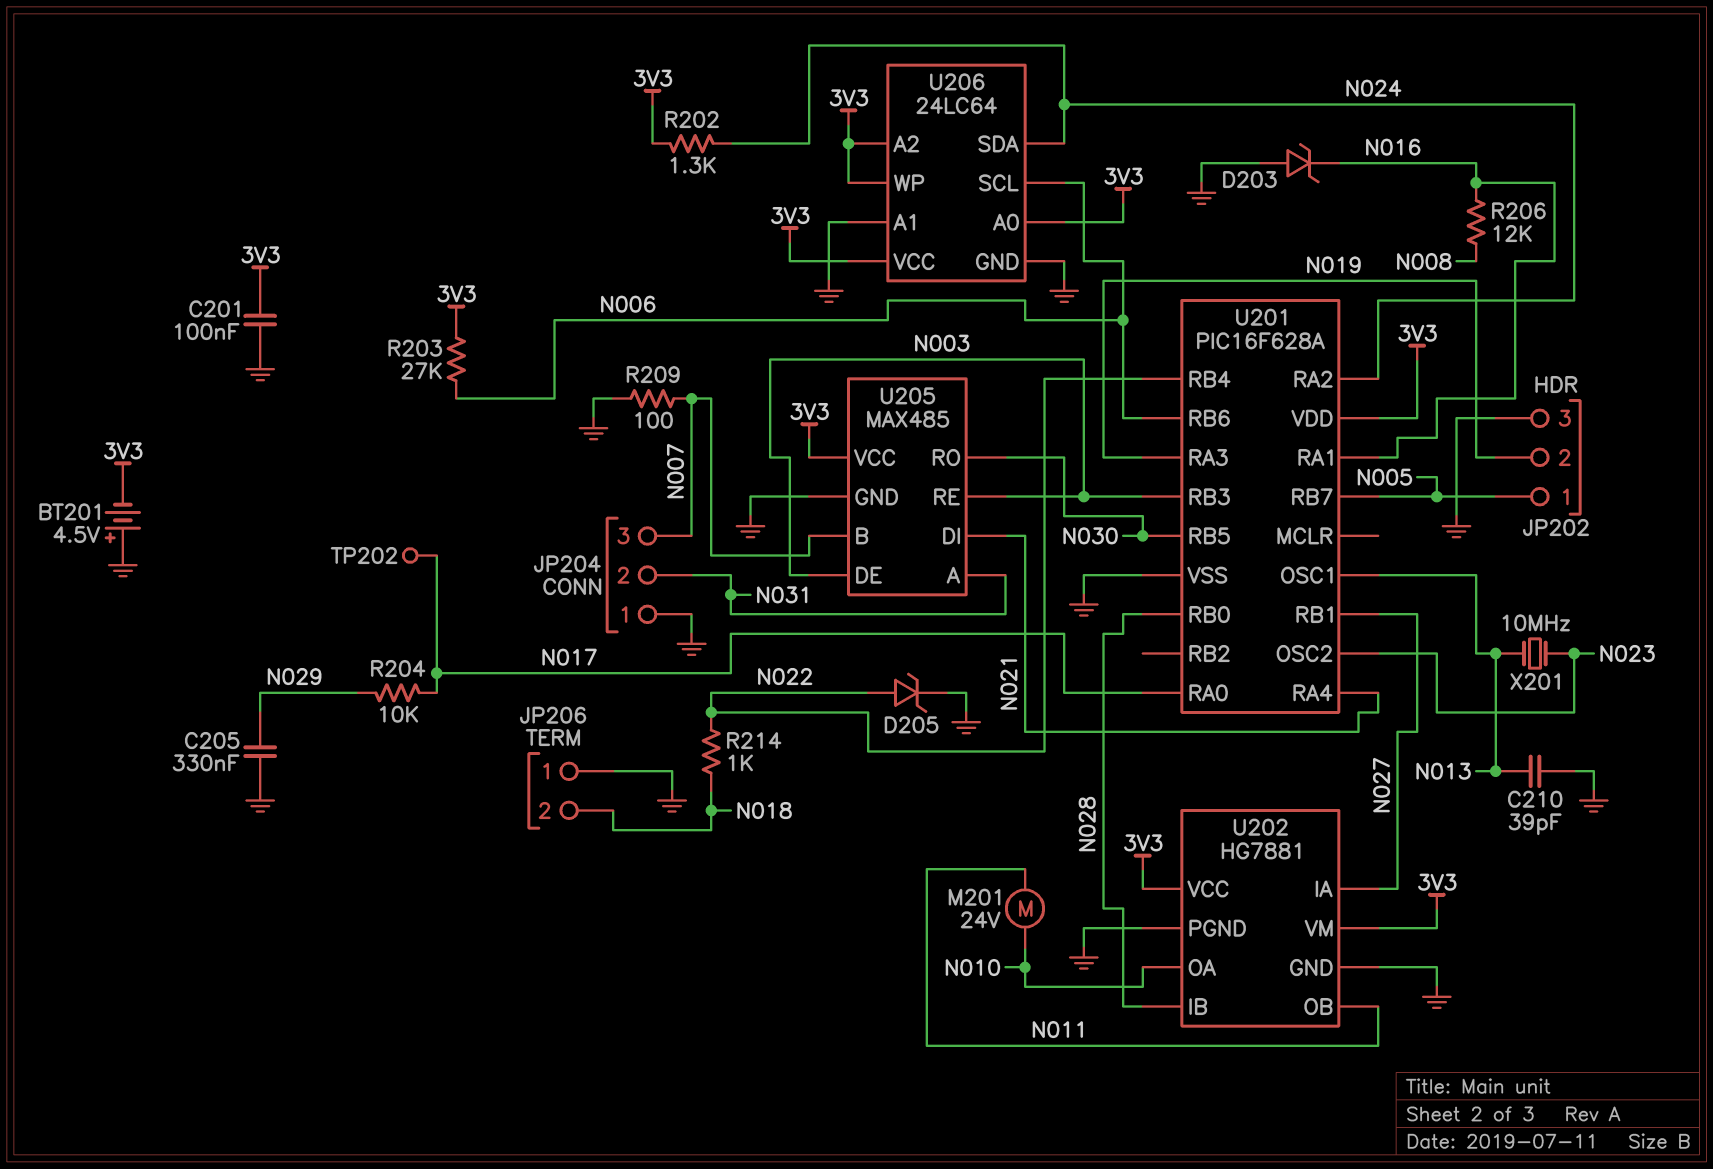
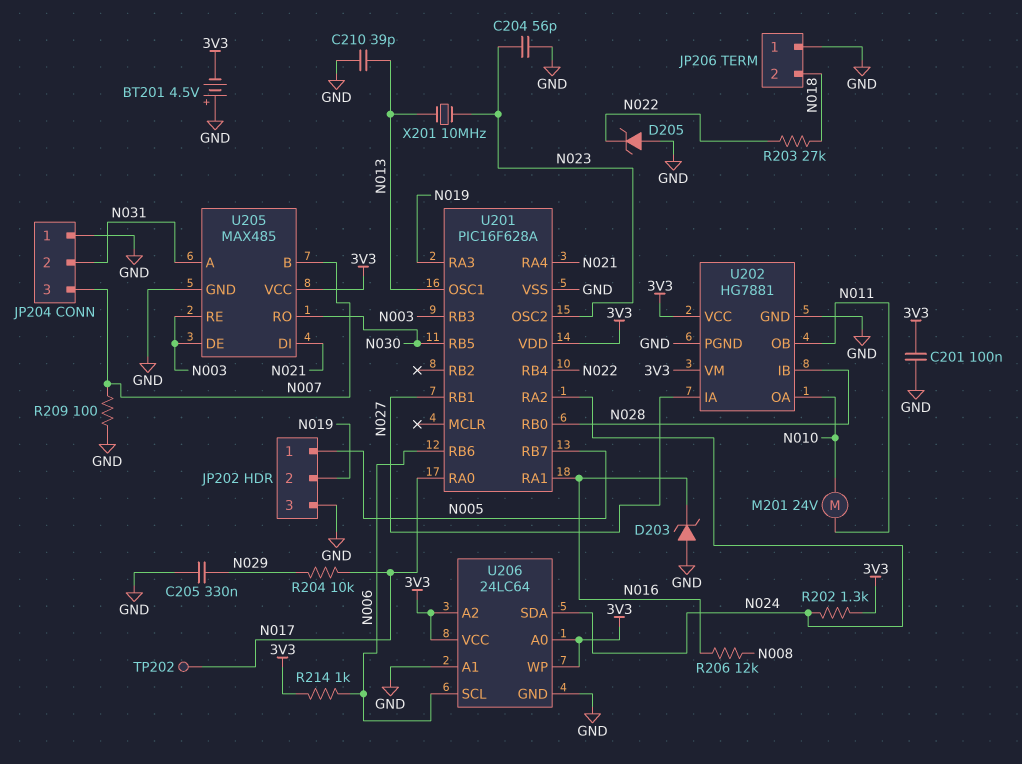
C204: none -> 56pF (GND, N023)
D205: zener (A N022, K GND) -> zener (A GND, K N022)
R203: 27k (3V3, N006) -> 27k (N018, N022)
R214: 1k (N018, N022) -> 1k (3V3, N006)

